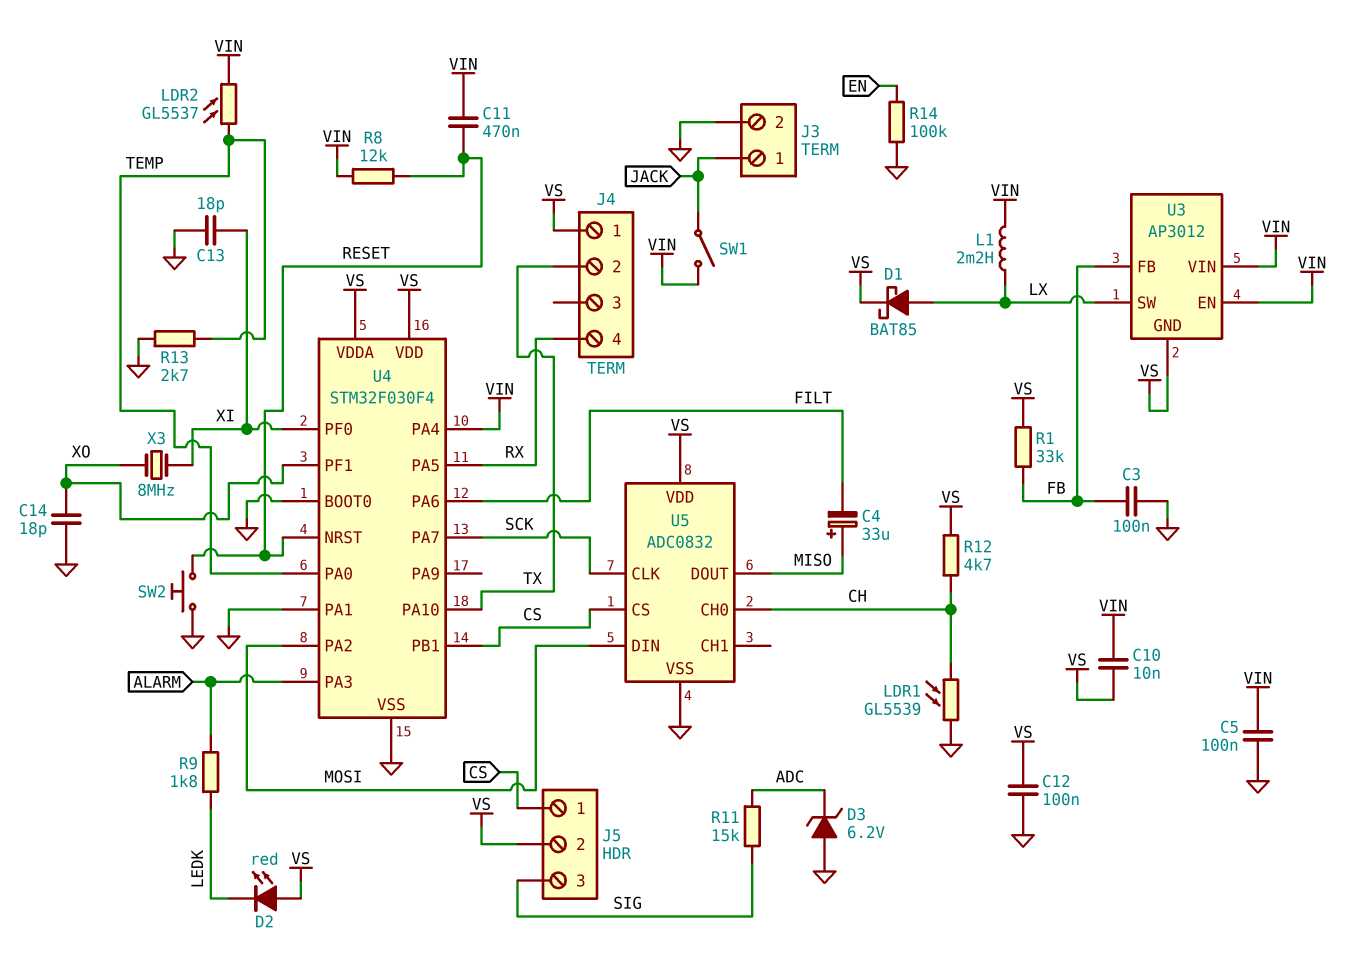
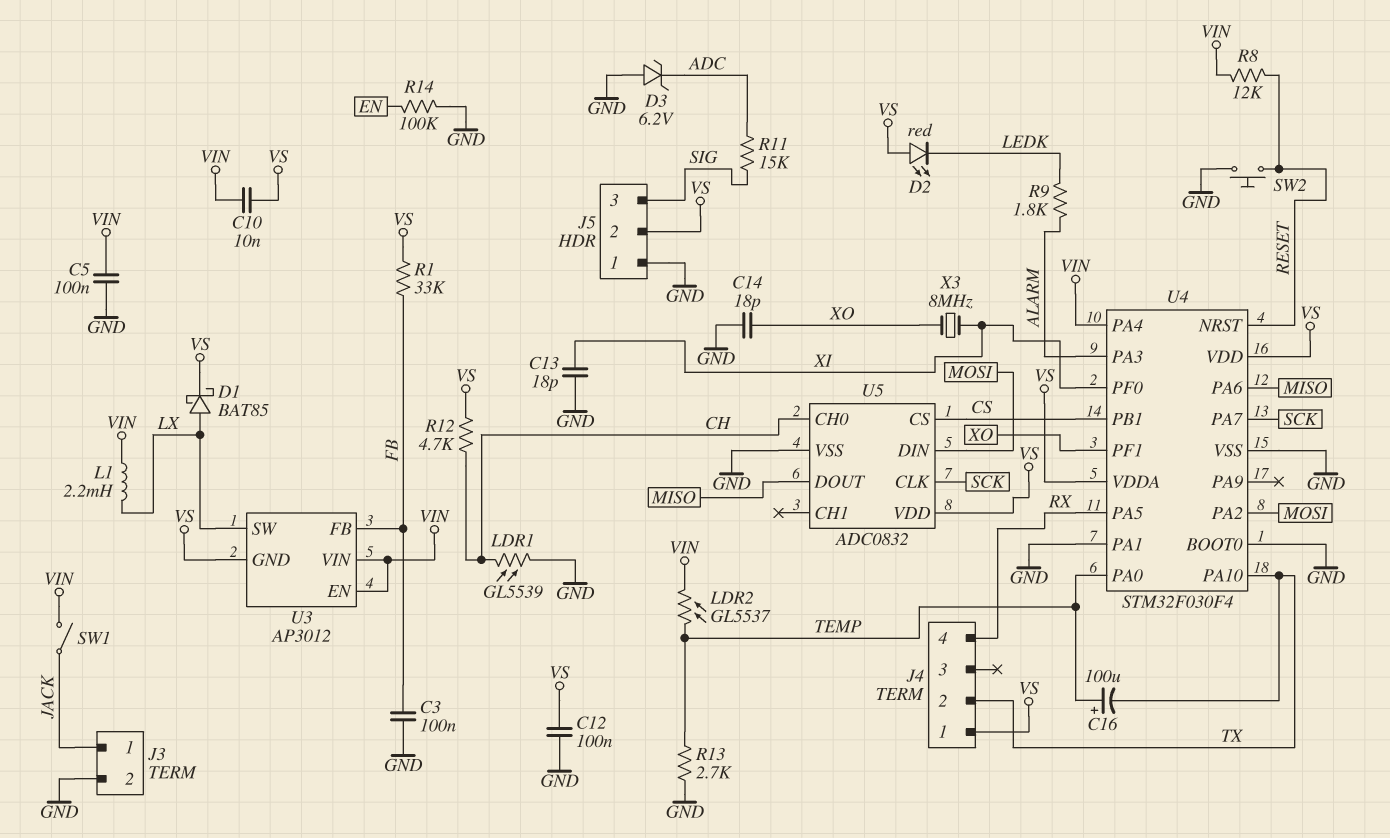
C4: 33uF (plus MISO, minus FILT) -> none
C11: 470nF (RESET, VIN) -> none
C16: none -> 100uF (plus TEMP, minus TX)
J5 pin 1: CS -> GND
U4 pin PA6: FILT -> MISO

